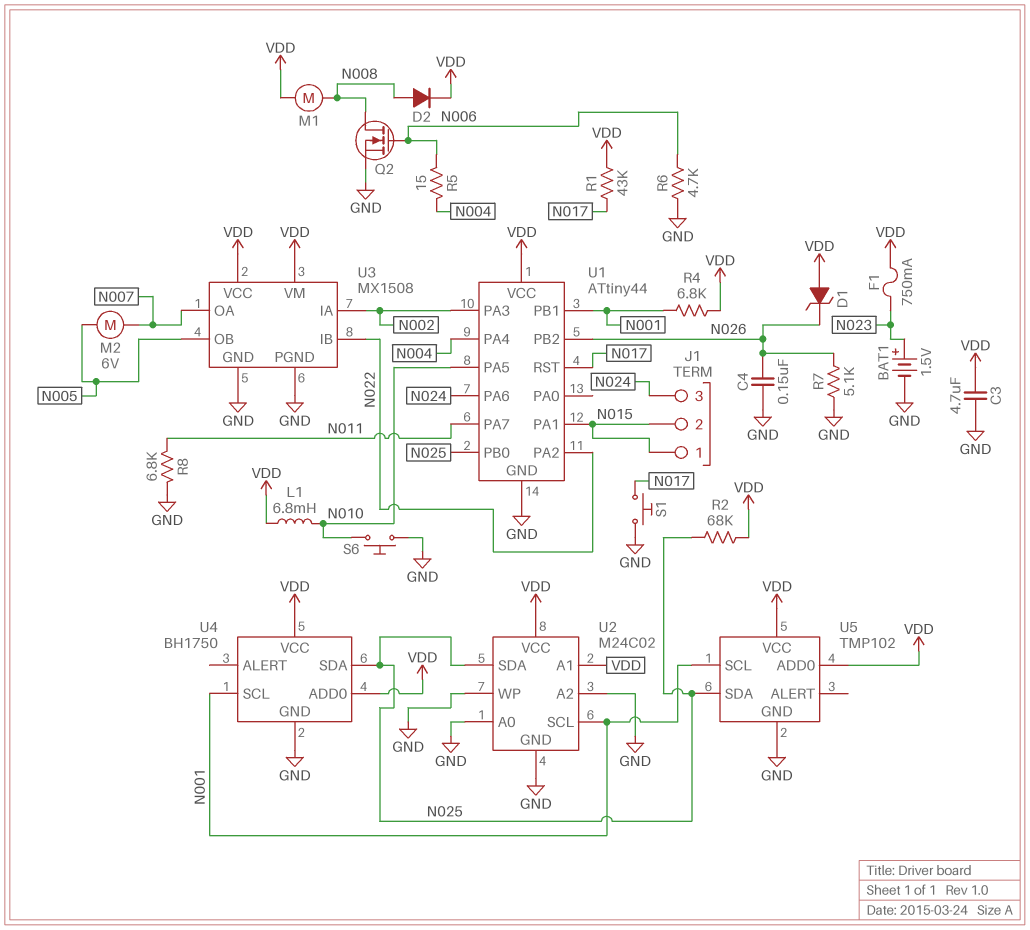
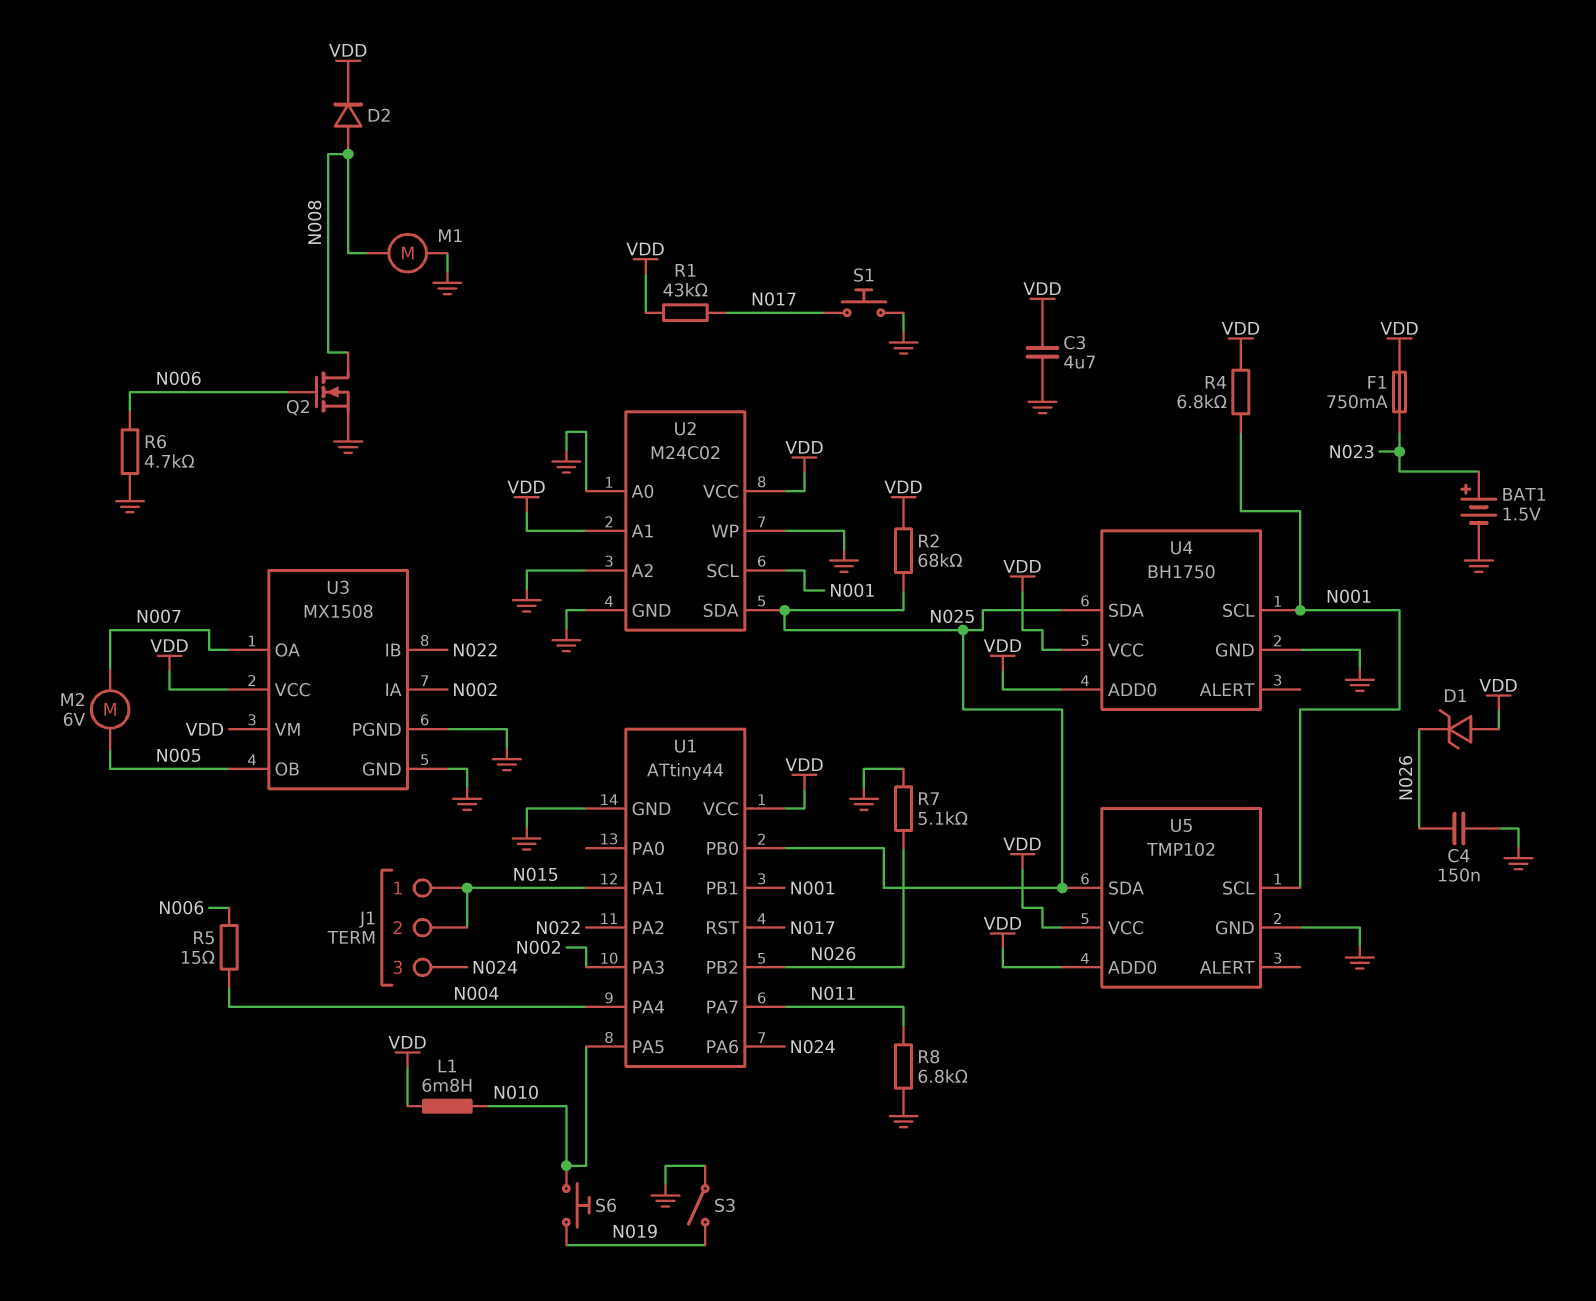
M1: motor (N008, VDD) -> motor (GND, N008)
S3: none -> switch (GND, N019)
S6: button (GND, N010) -> button (N010, N019)

